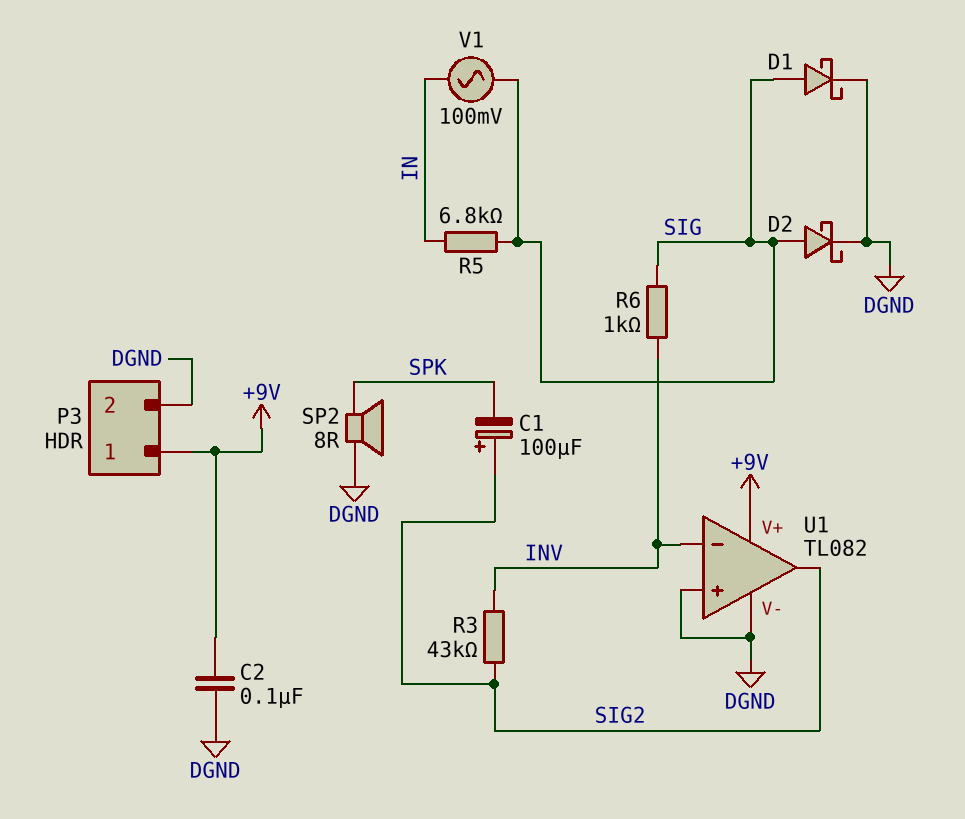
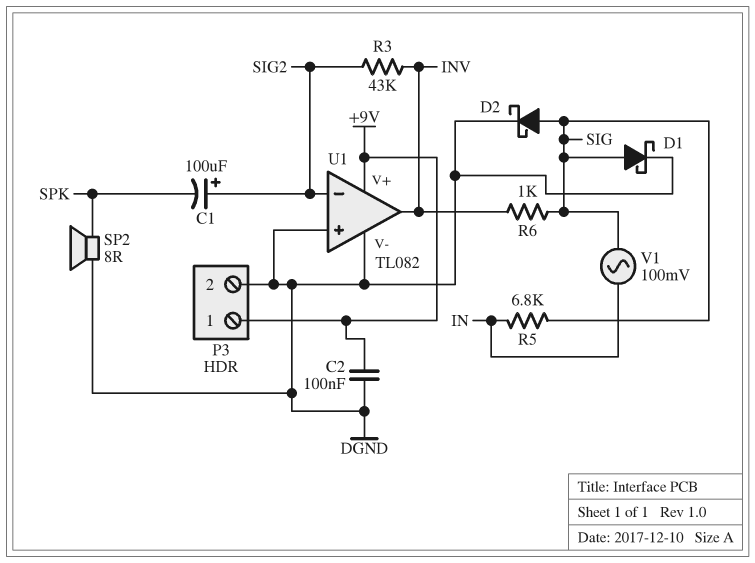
U1 pin in-: INV -> SIG2
U1 pin out: SIG2 -> INV

